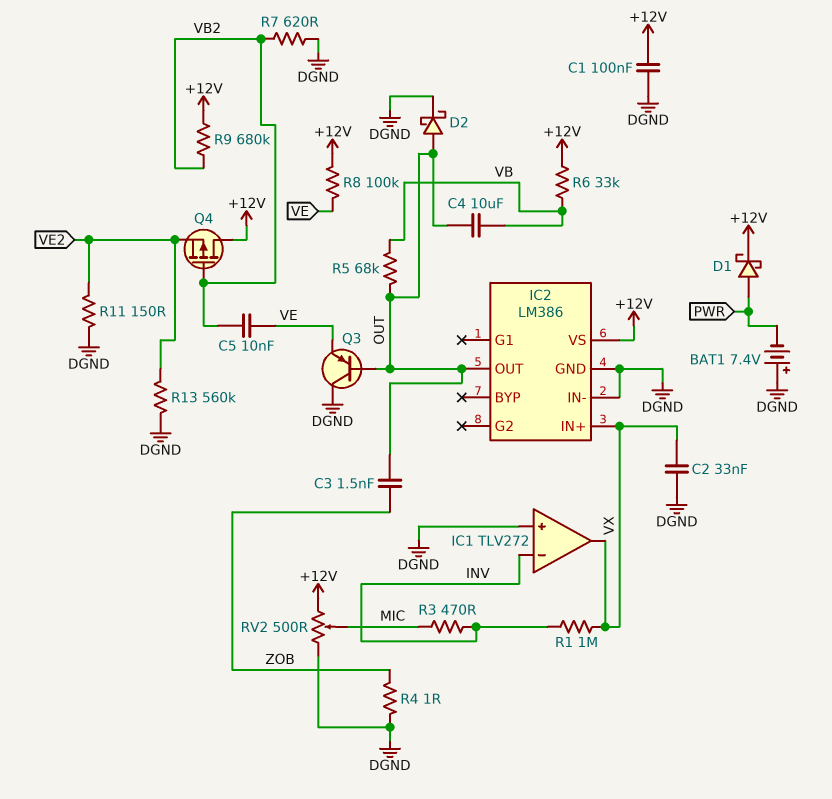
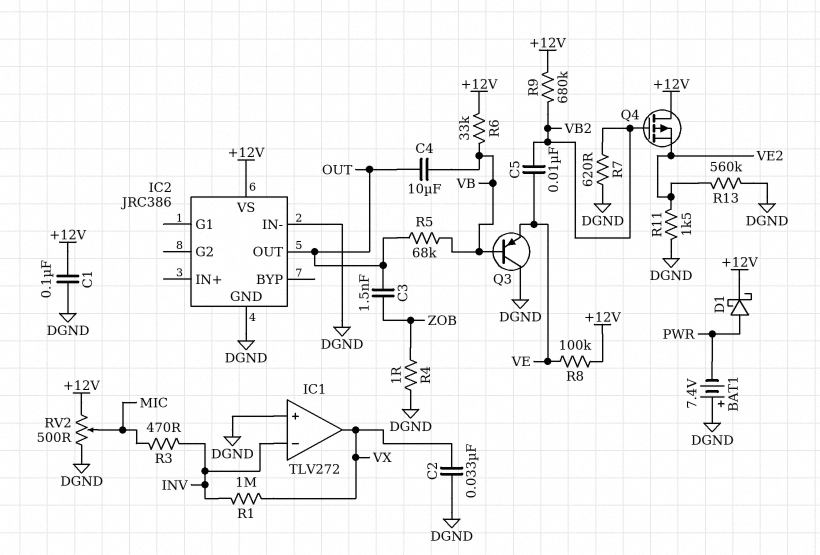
D2: schottky (A OUT, K DGND) -> none
IC2: LM386 -> JRC386
IC2 pin IN+: VX -> none
Q3: PNP (B OUT, C DGND, E VE) -> PNP (B VB, C DGND, E VE)
R11: 150 (DGND, VE2) -> 1.5k (DGND, VE2)

